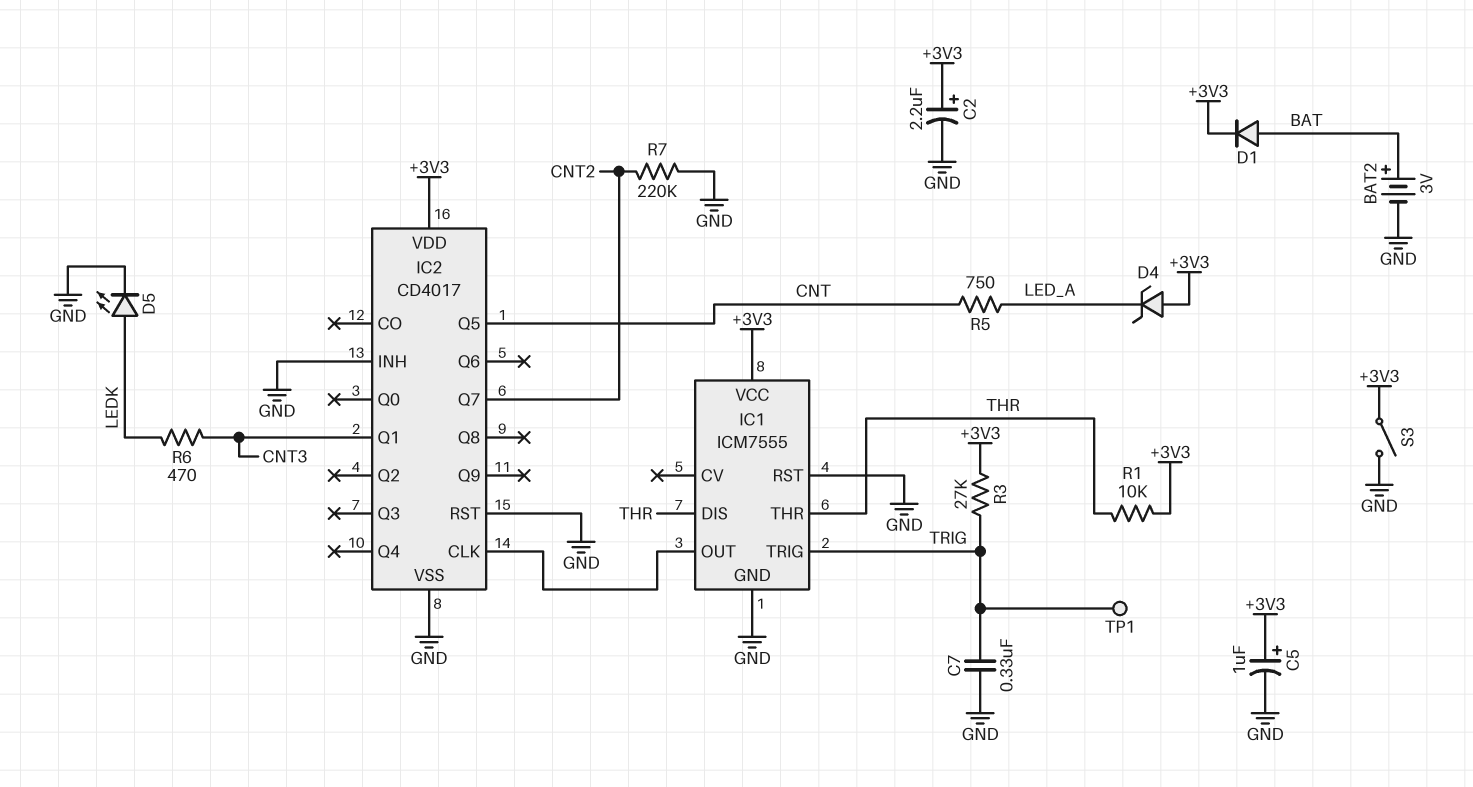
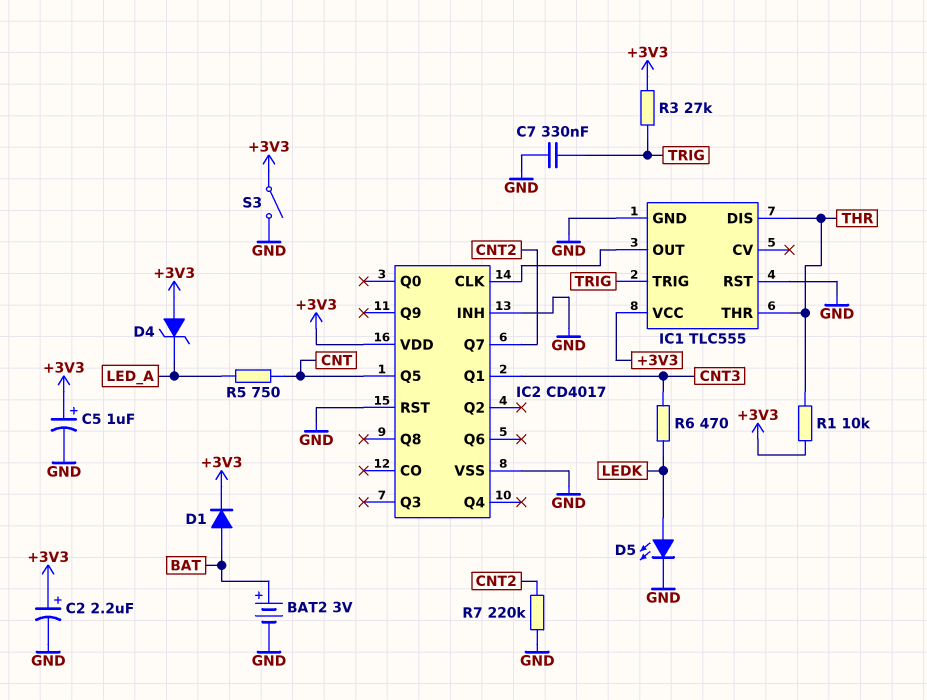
IC1: ICM7555 -> TLC555
TP1: test point (TRIG) -> none

